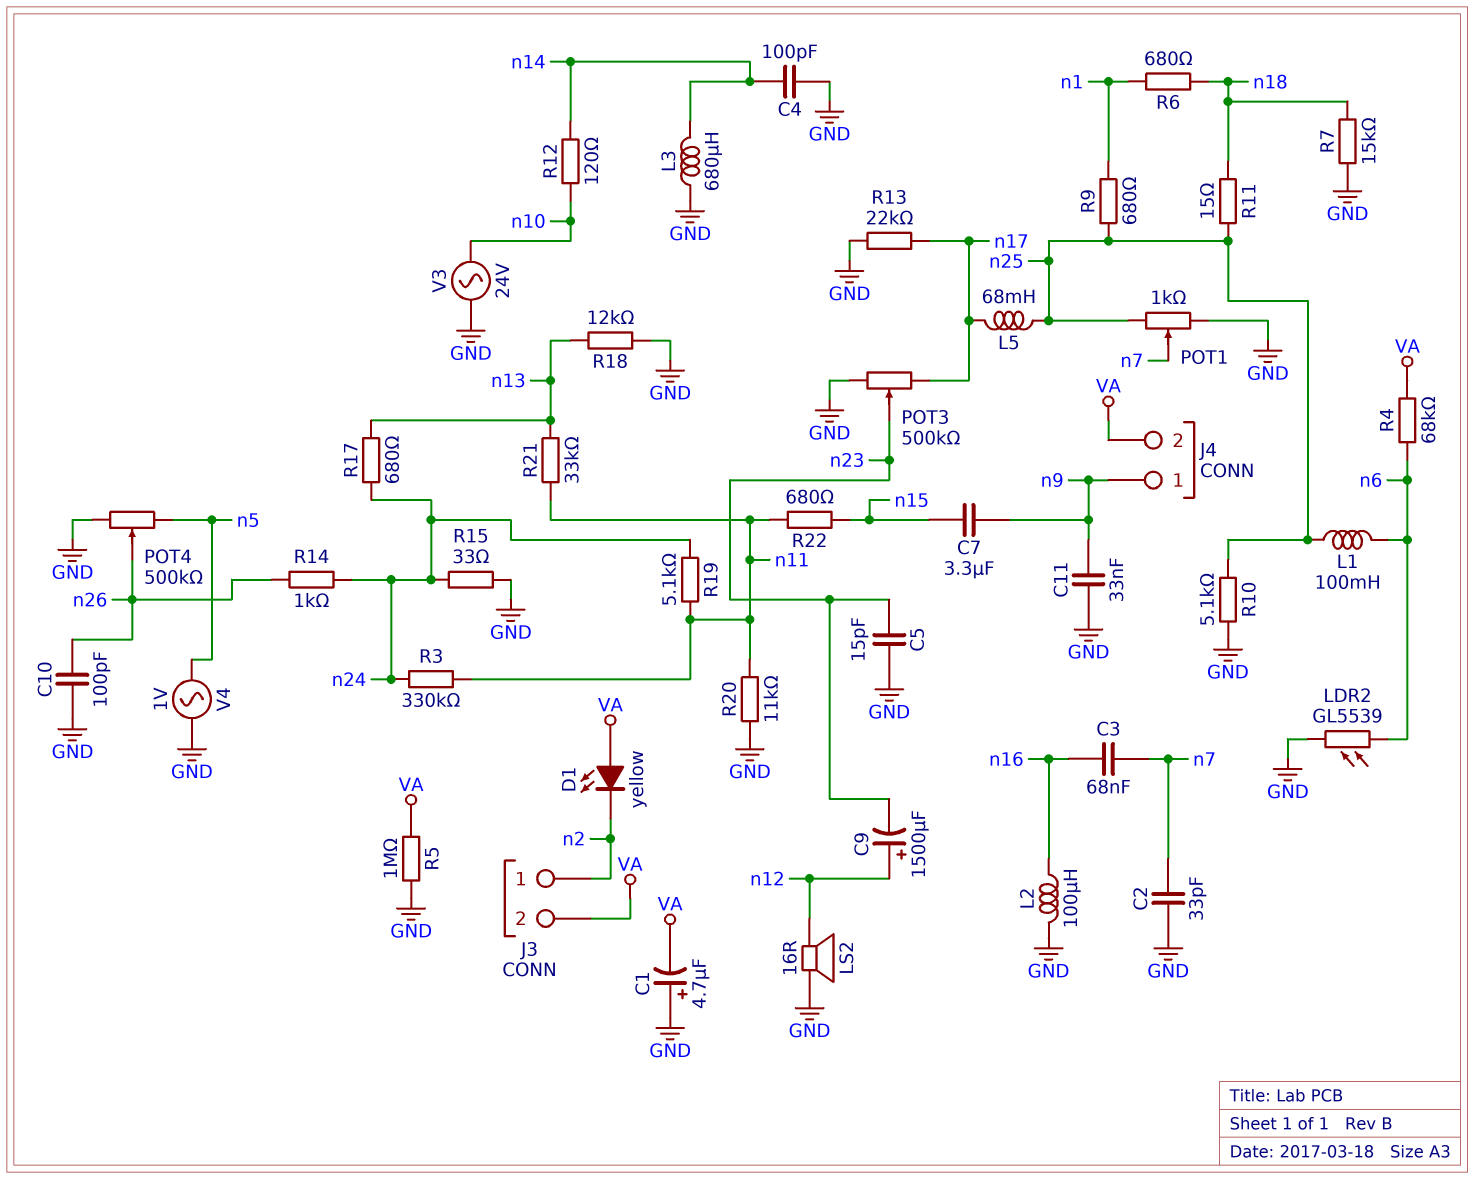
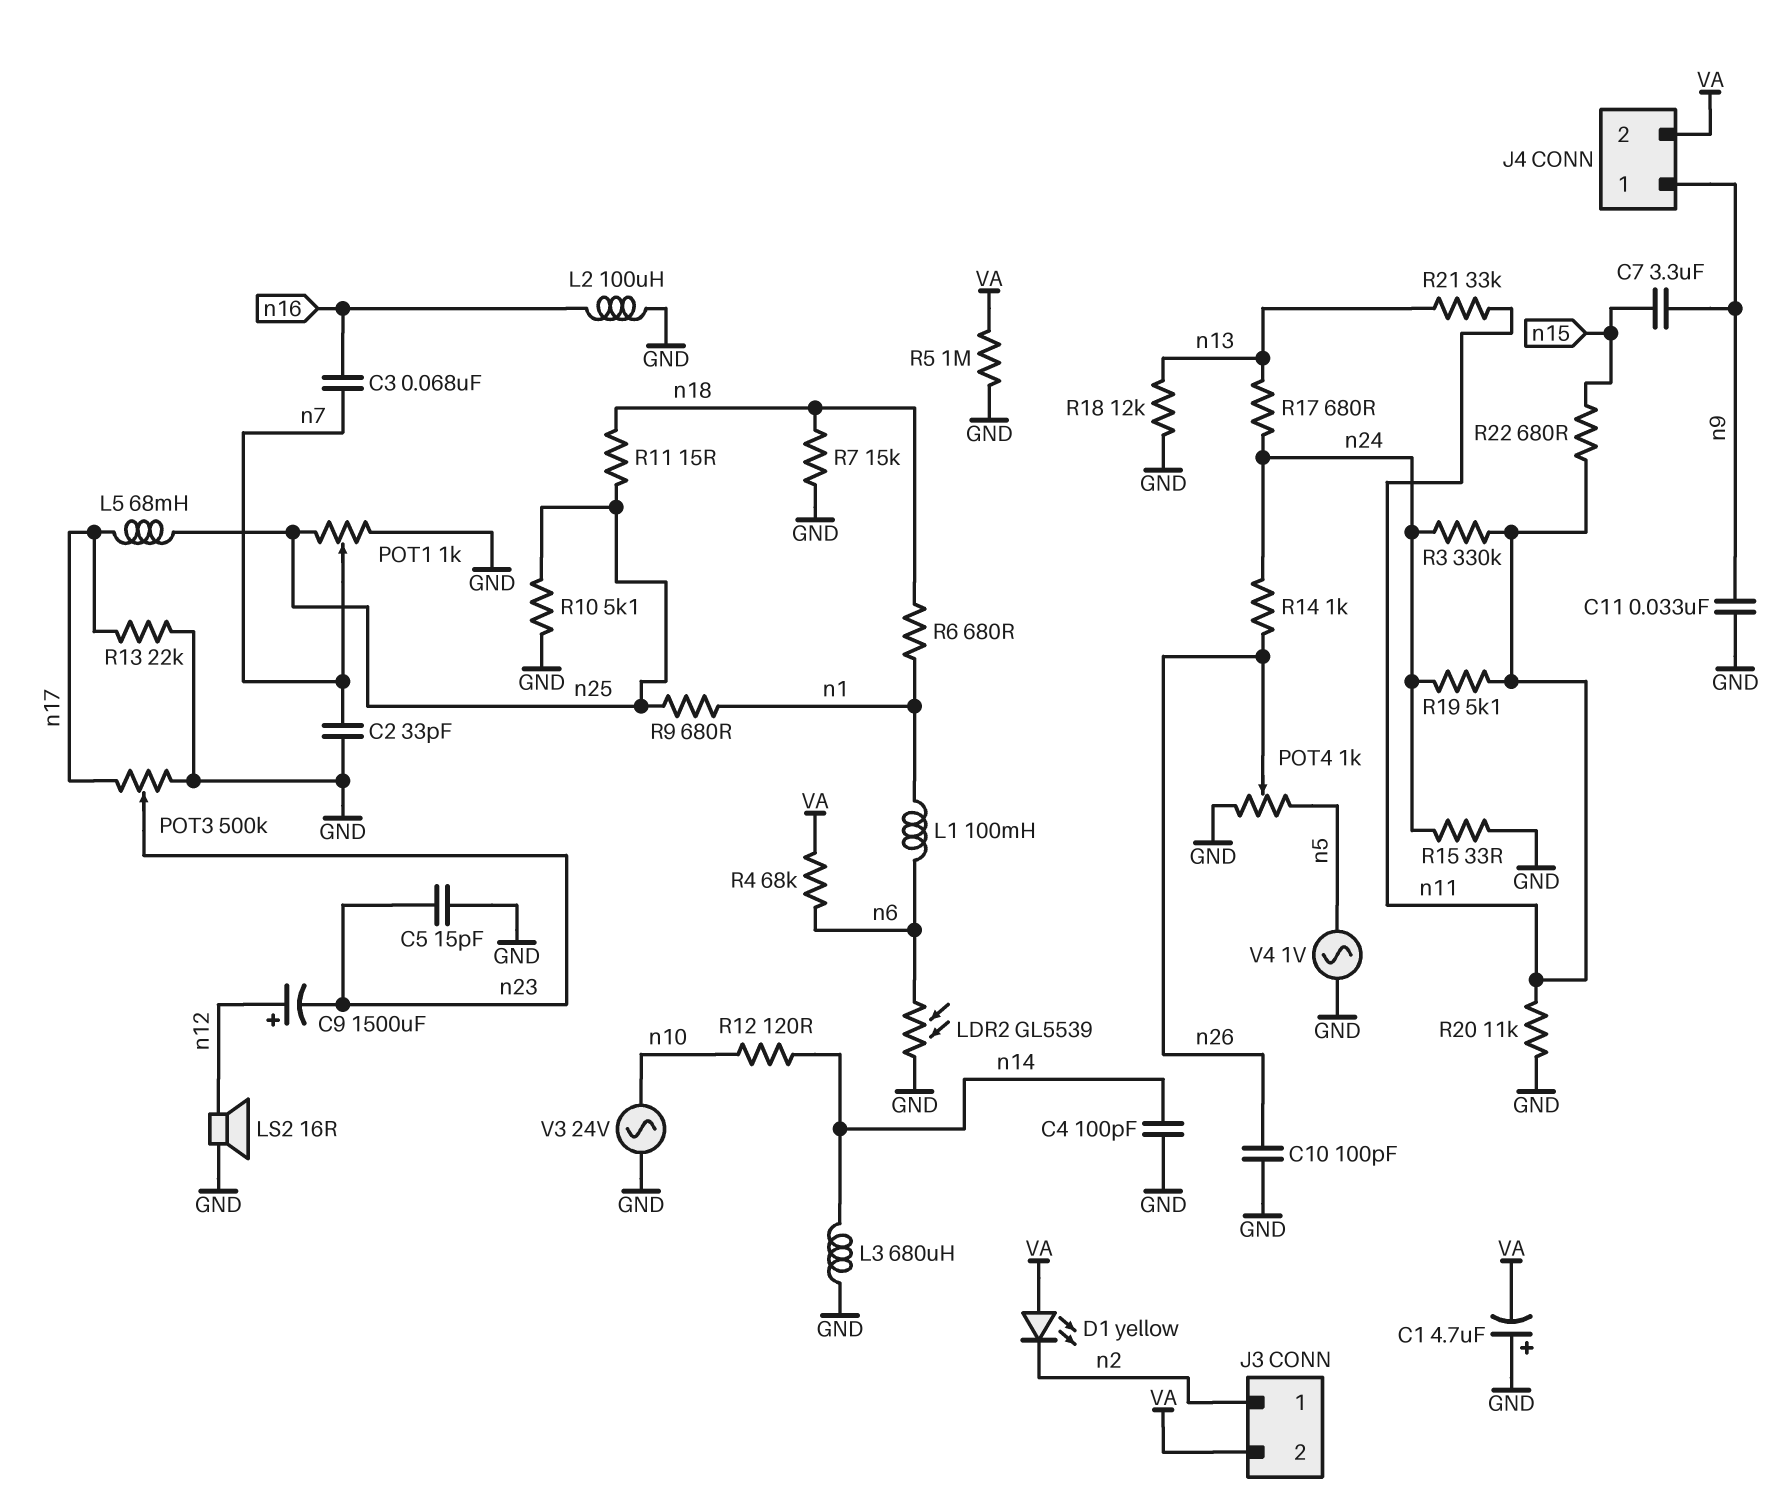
L1: 100mH (n6, n25) -> 100mH (n1, n6)
POT4: 500k (GND, n5, wiper n26) -> 1k (GND, n5, wiper n26)

